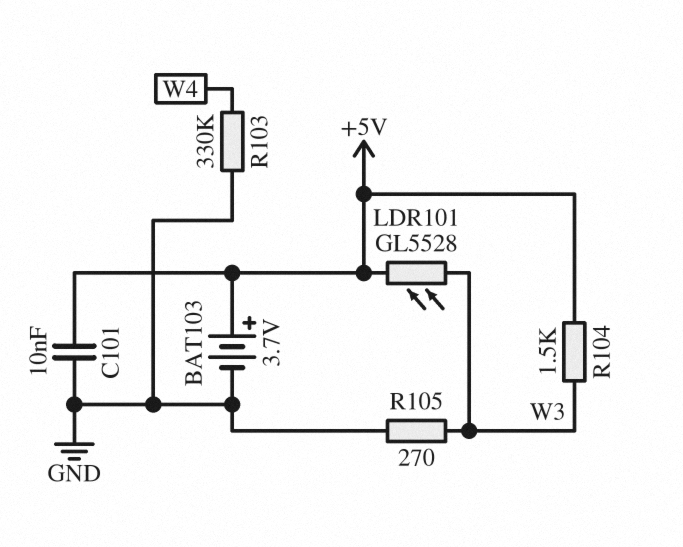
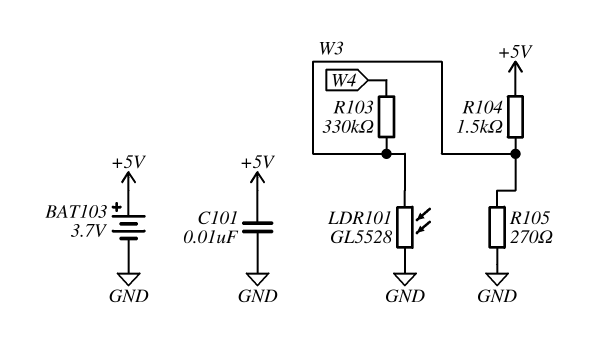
LDR101: GL5528 (+5V, W3) -> GL5528 (GND, W3)
R103: 330k (GND, W4) -> 330k (W3, W4)

